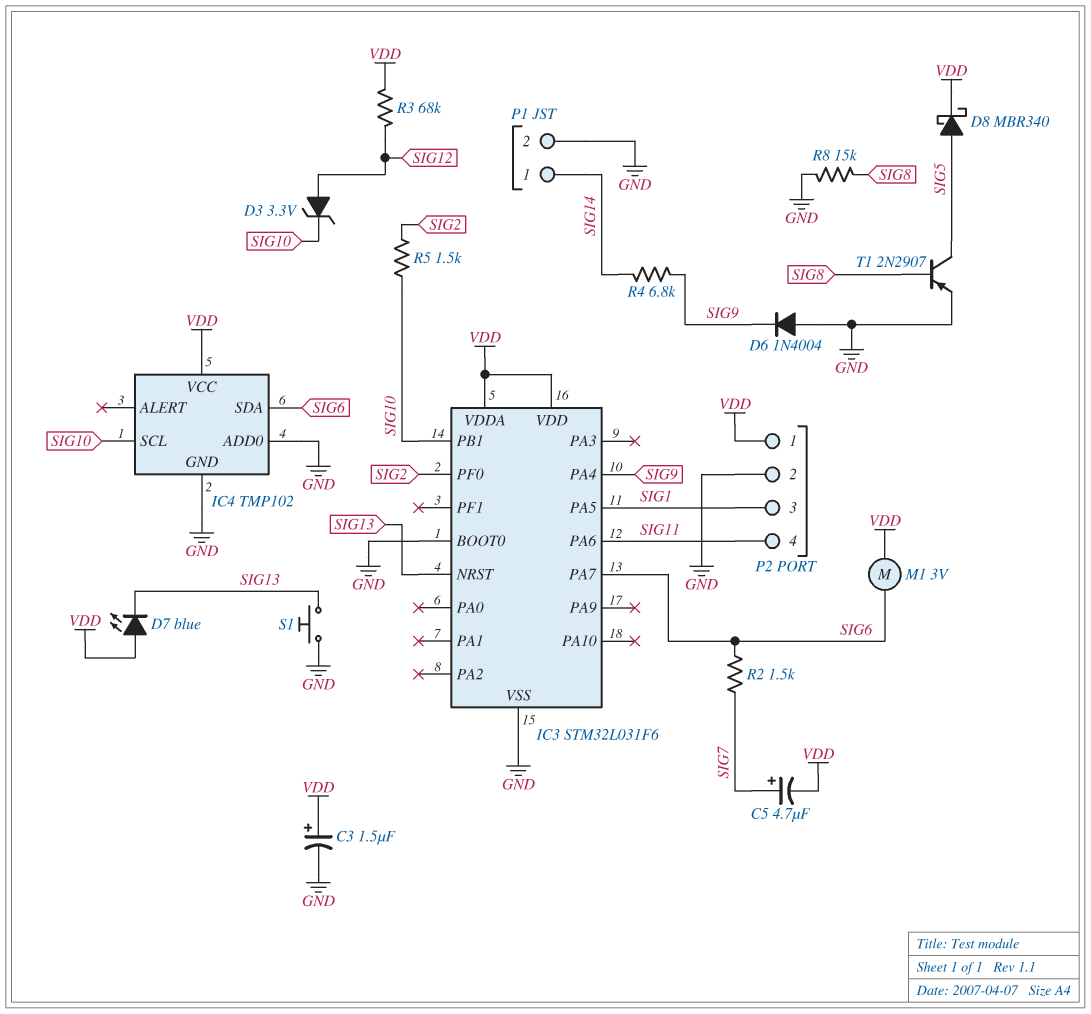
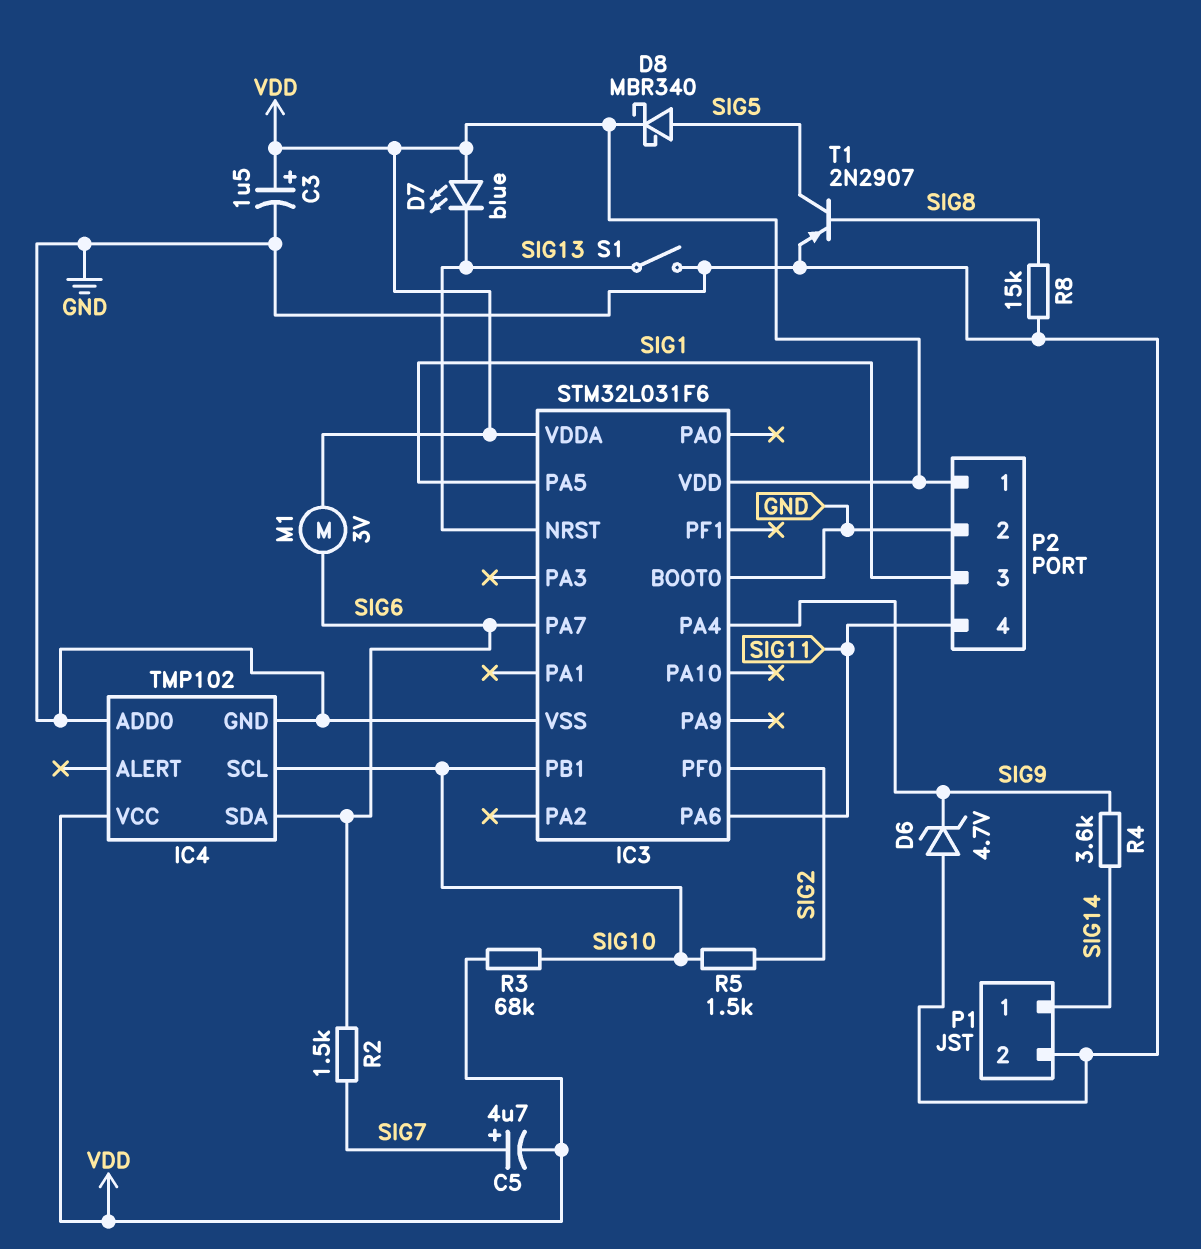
D3: zener 3.3V (A SIG12, K SIG10) -> none
D6: diode 1N4004 (A GND, K SIG9) -> zener 4.7V (A GND, K SIG9)
R3: 68k (SIG12, VDD) -> 68k (SIG10, VDD)
R4: 6.8k (SIG9, SIG14) -> 3.6k (SIG9, SIG14)
S1: button (GND, SIG13) -> switch (GND, SIG13)

